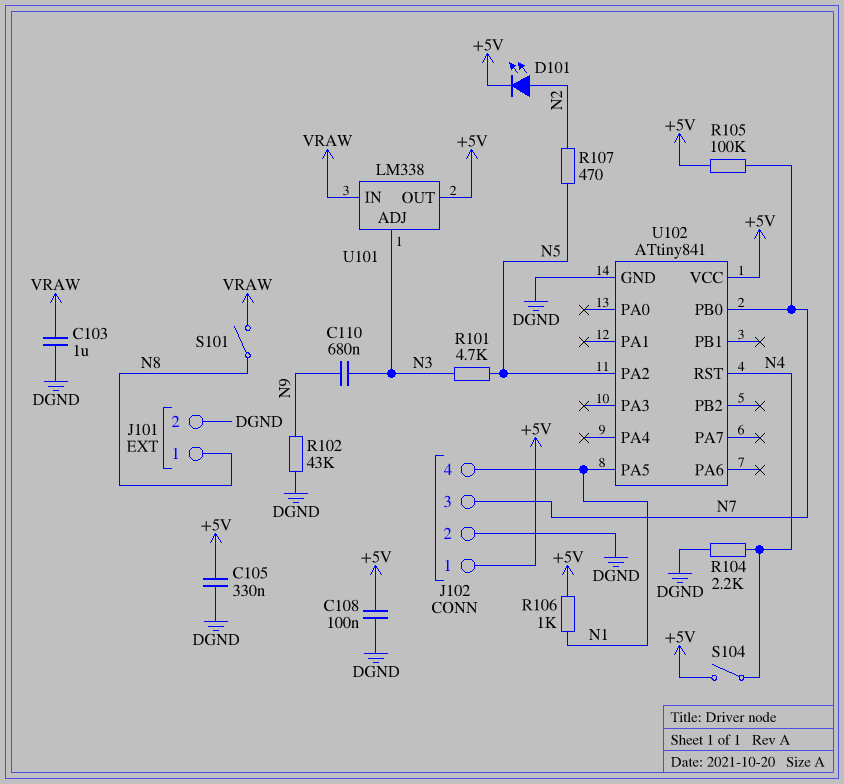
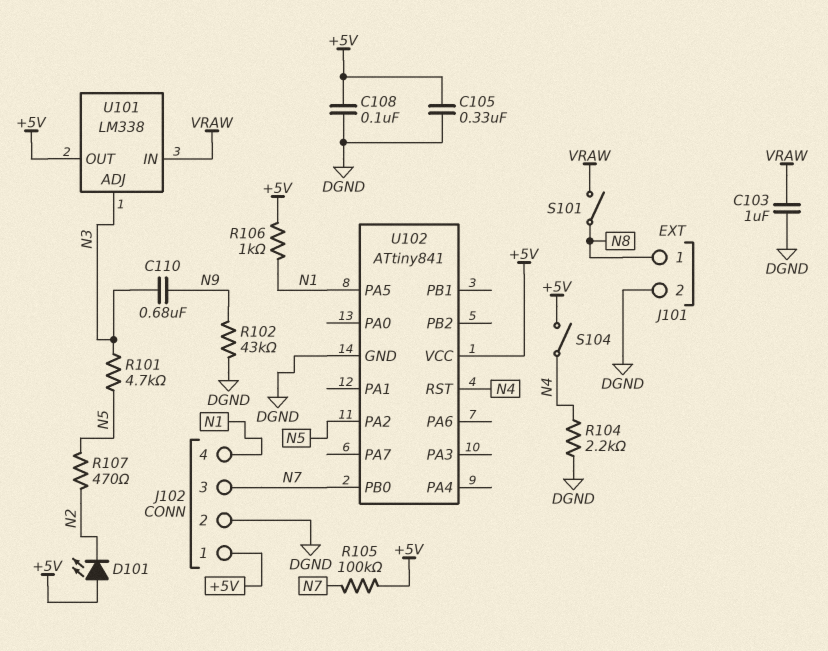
D101: LED (A N2, K +5V) -> LED (A +5V, K N2)

